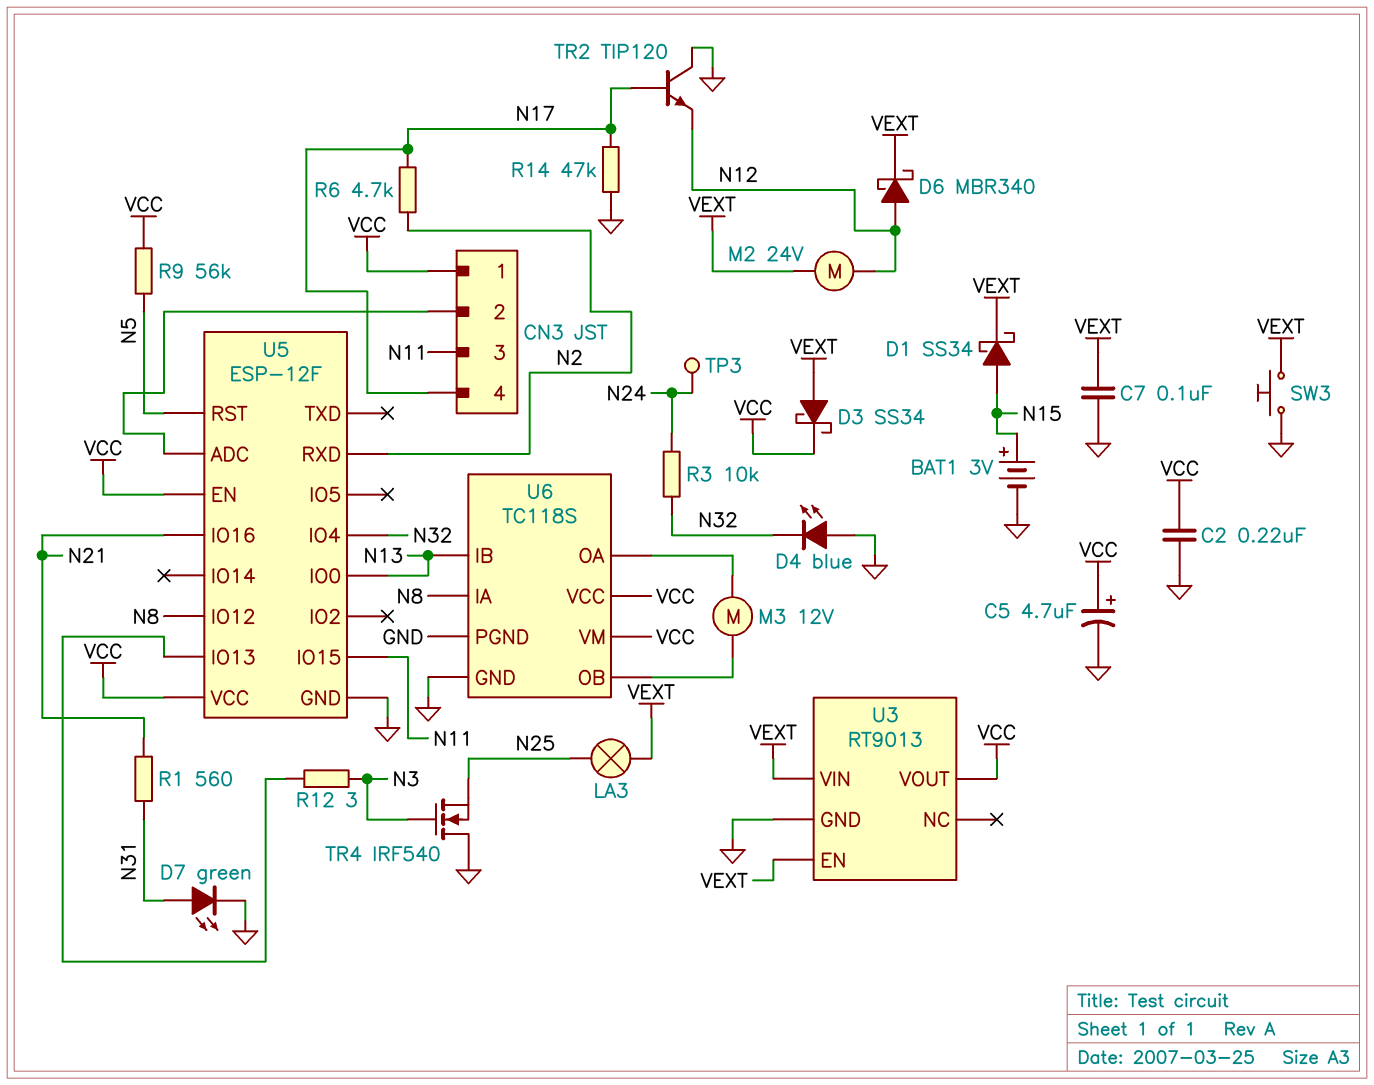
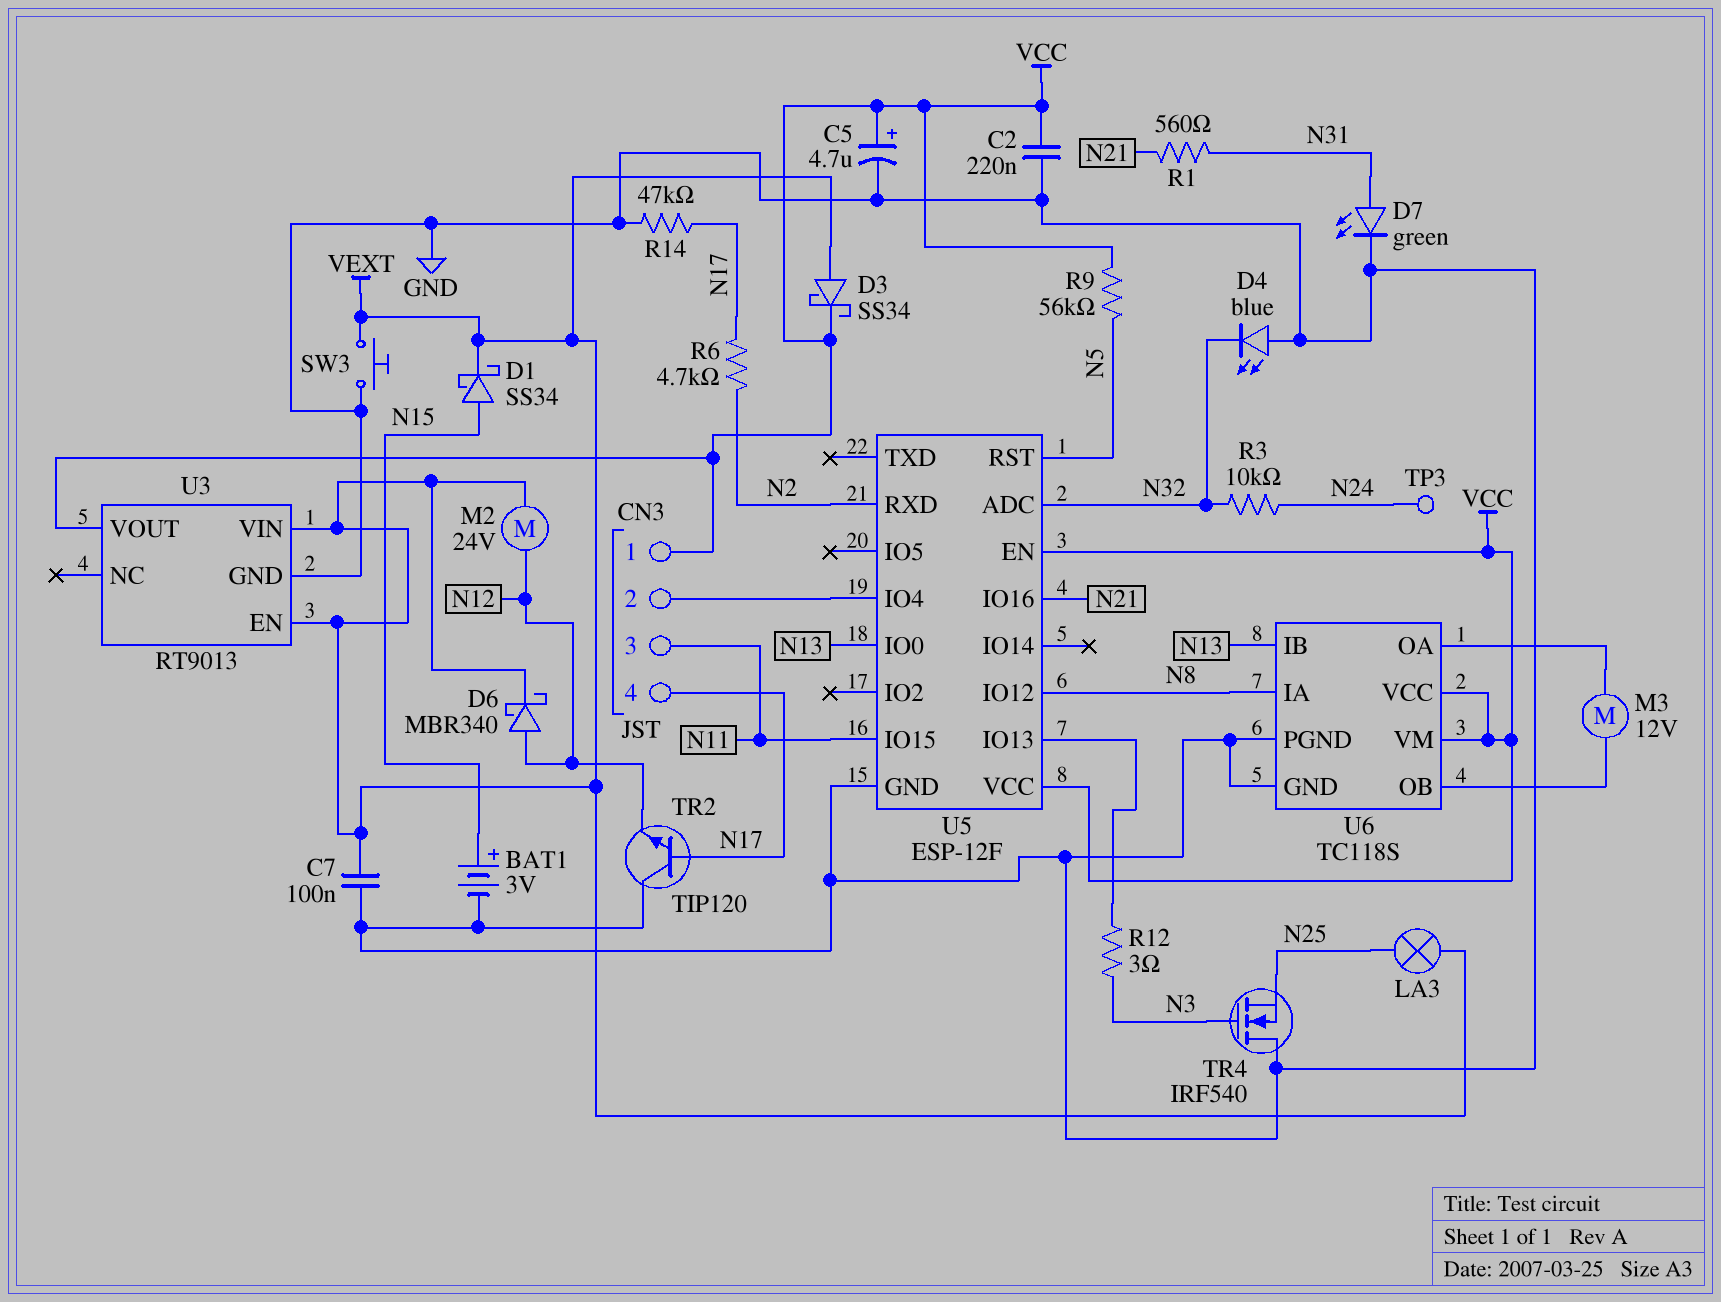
U5 pin ADC: CN3/2 -> N32
U5 pin IO4: N32 -> CN3/2

